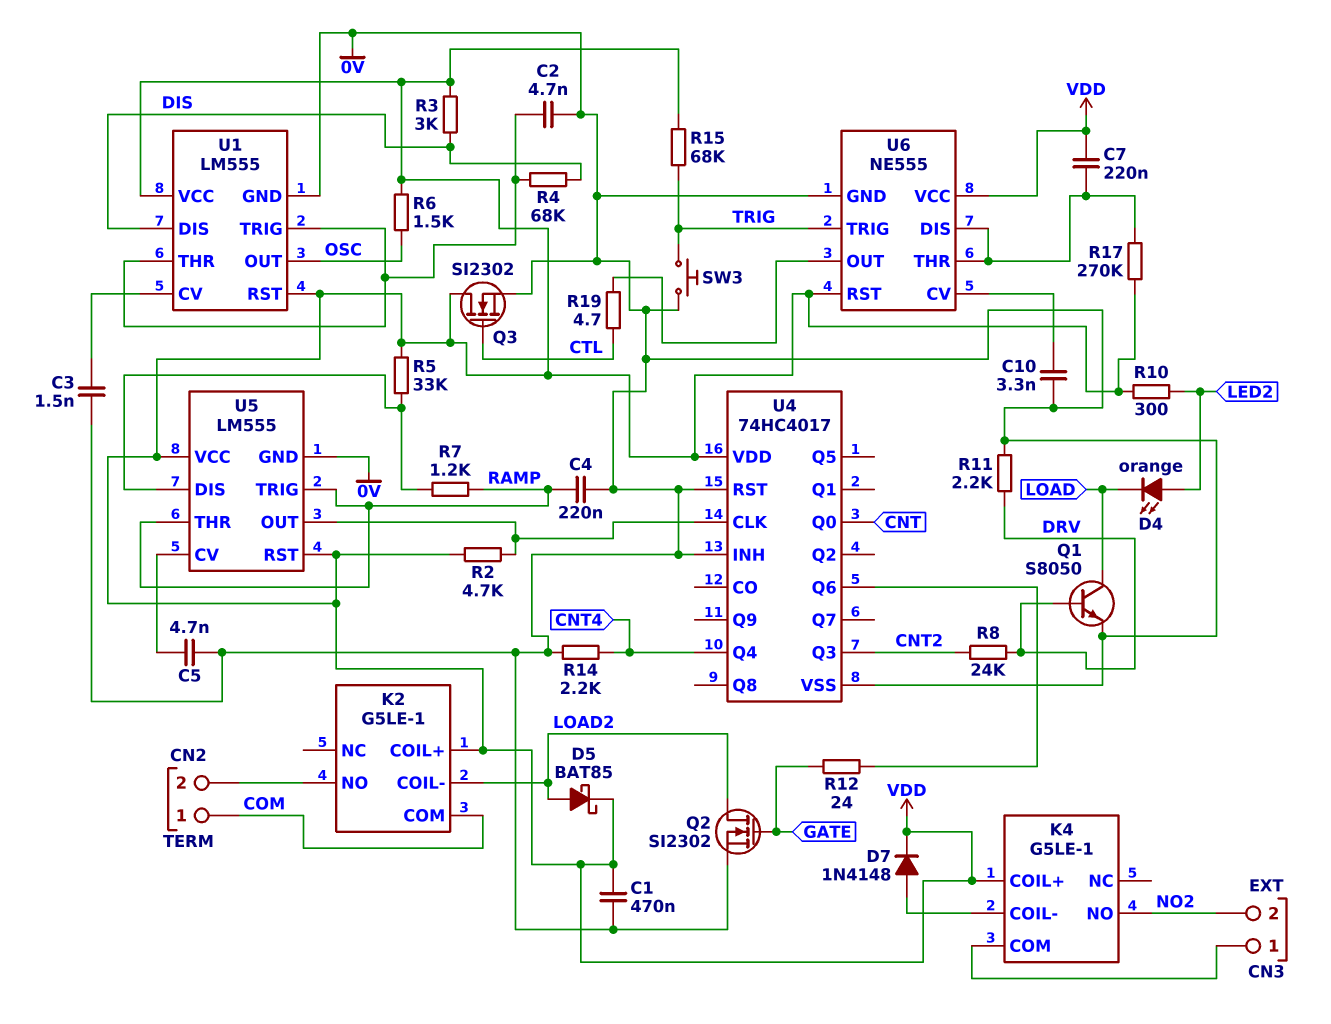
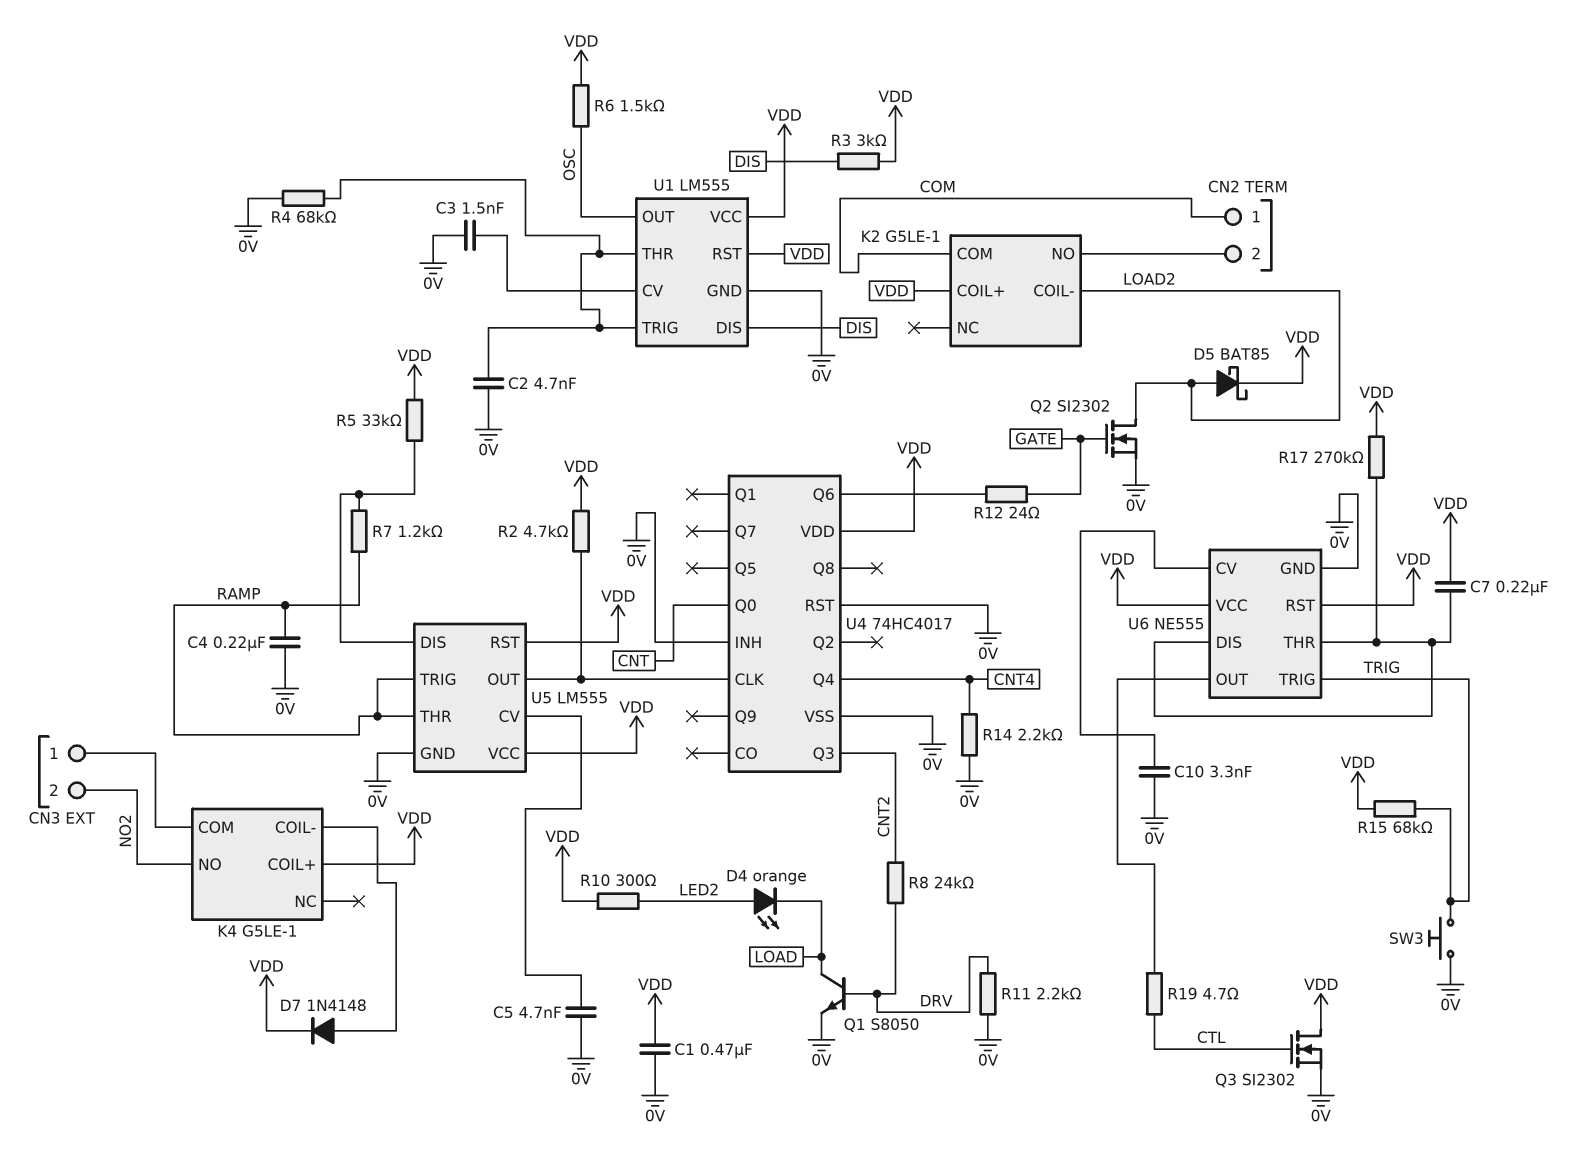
R4: 68k (DIS, U1/THR) -> 68k (0V, U1/THR)

